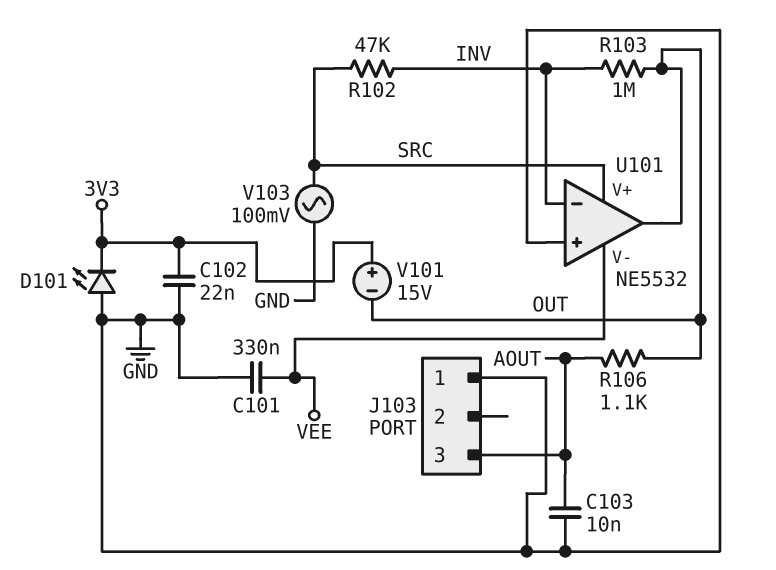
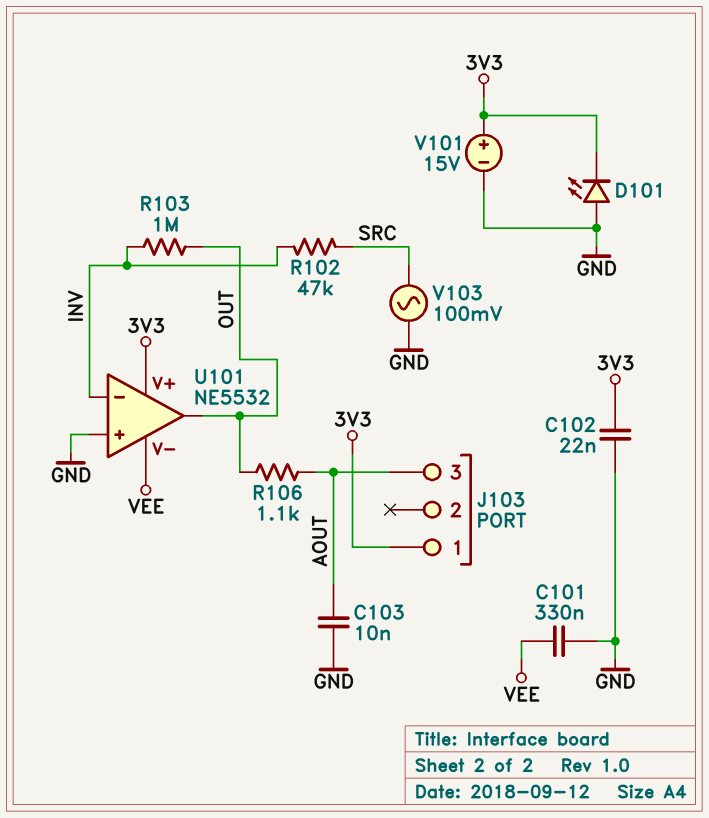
J103 pin 1: GND -> 3V3
U101 pin V+: SRC -> 3V3
V101: 15V (plus 3V3, minus OUT) -> 15V (plus 3V3, minus GND)

